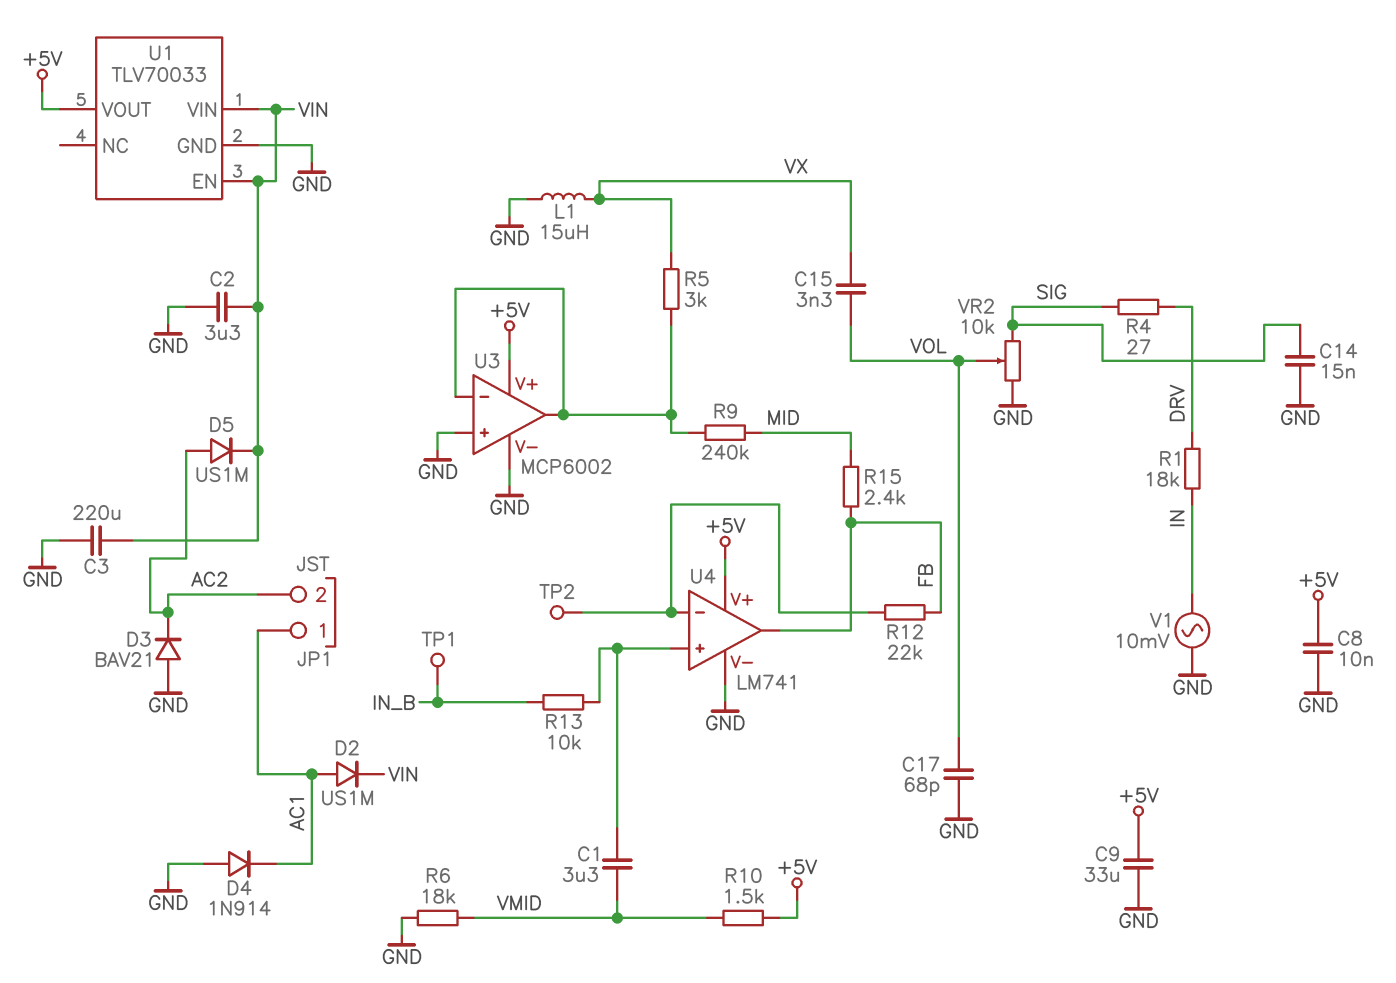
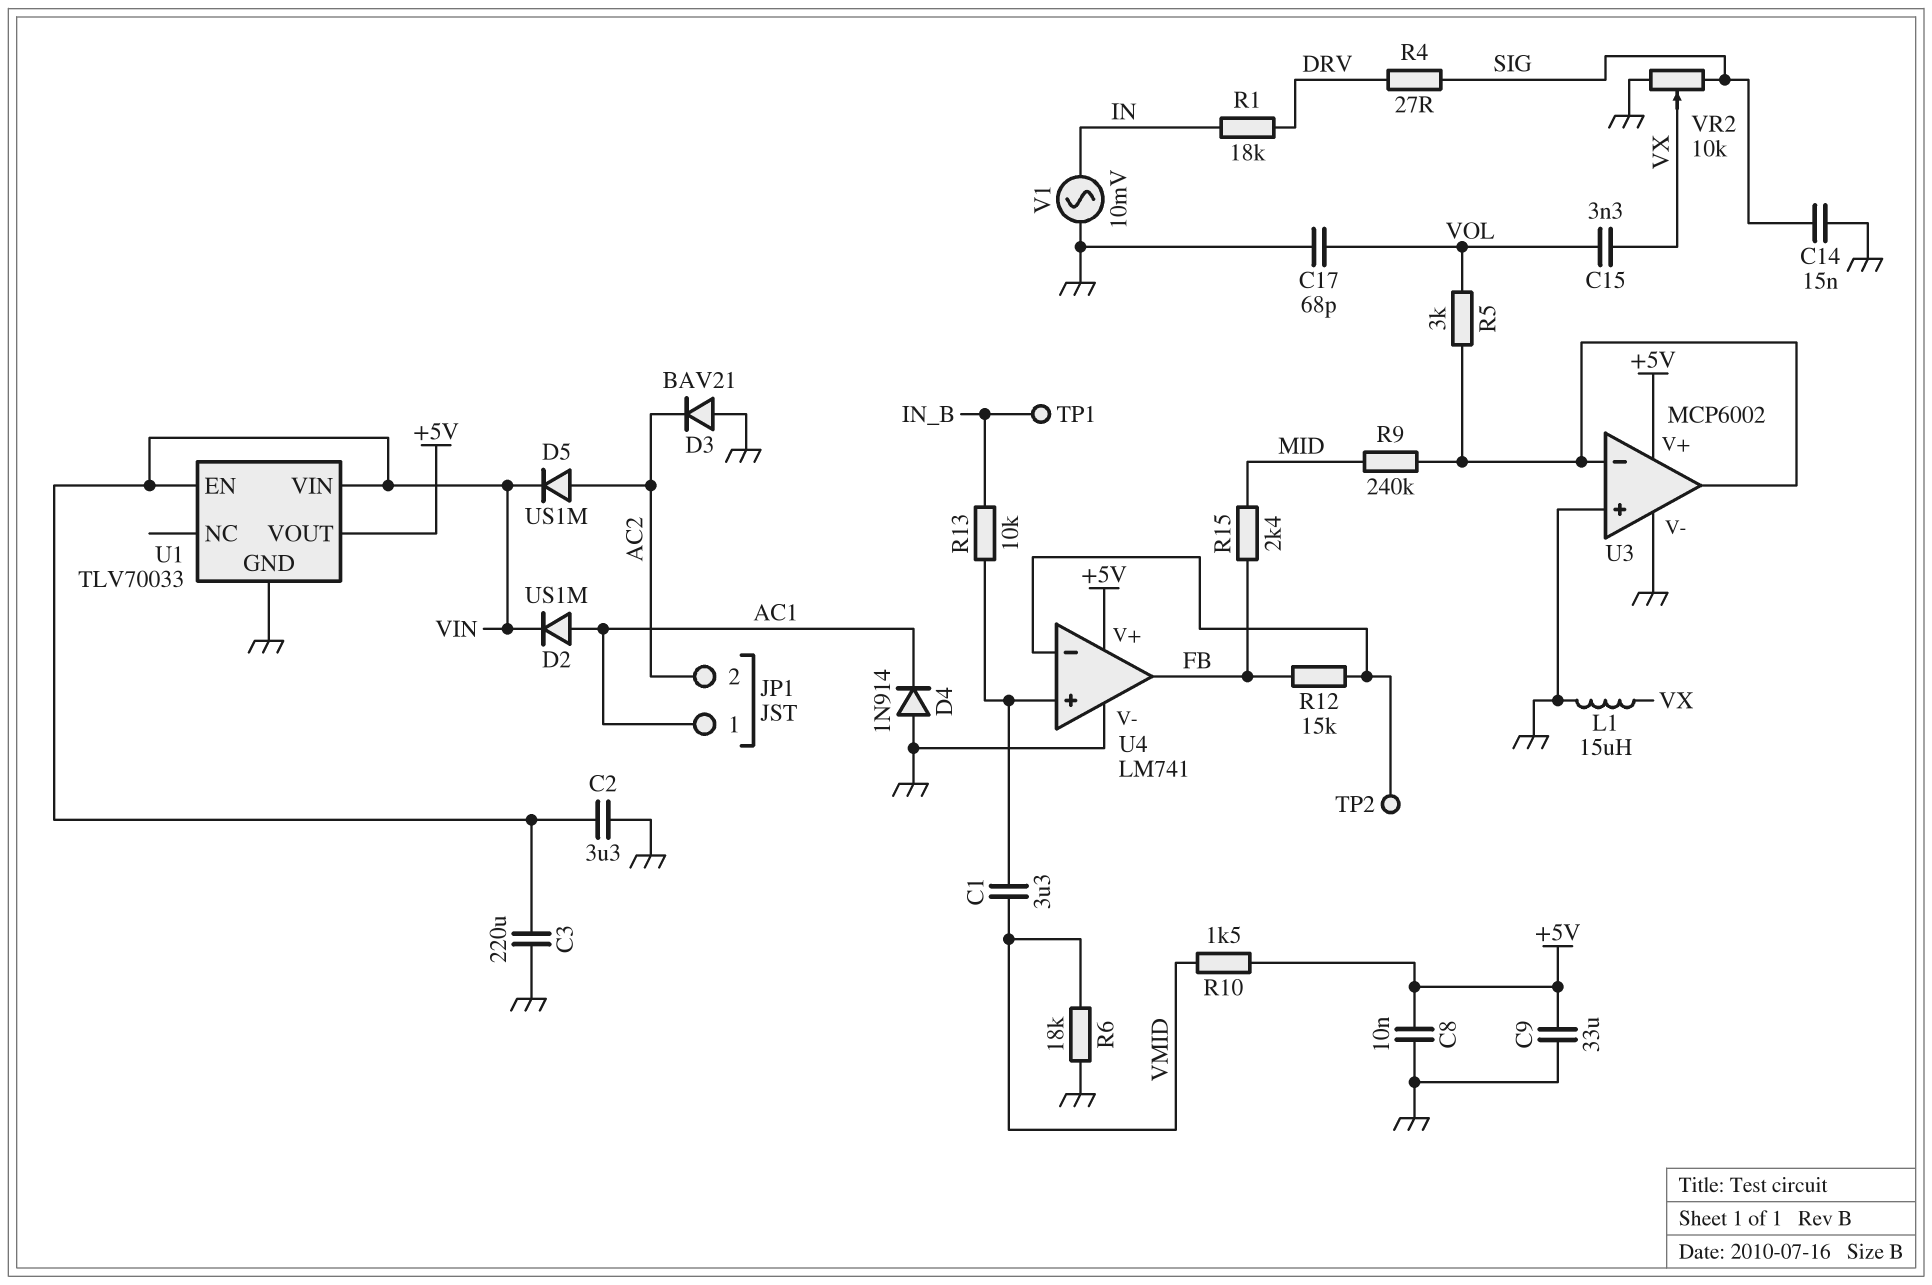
R5: 3k (U3/in-, VX) -> 3k (U3/in-, VOL)
R12: 22k (FB, U4/in-) -> 15k (FB, U4/in-)
VR2: 10k (GND, SIG, wiper VOL) -> 10k (GND, SIG, wiper VX)

